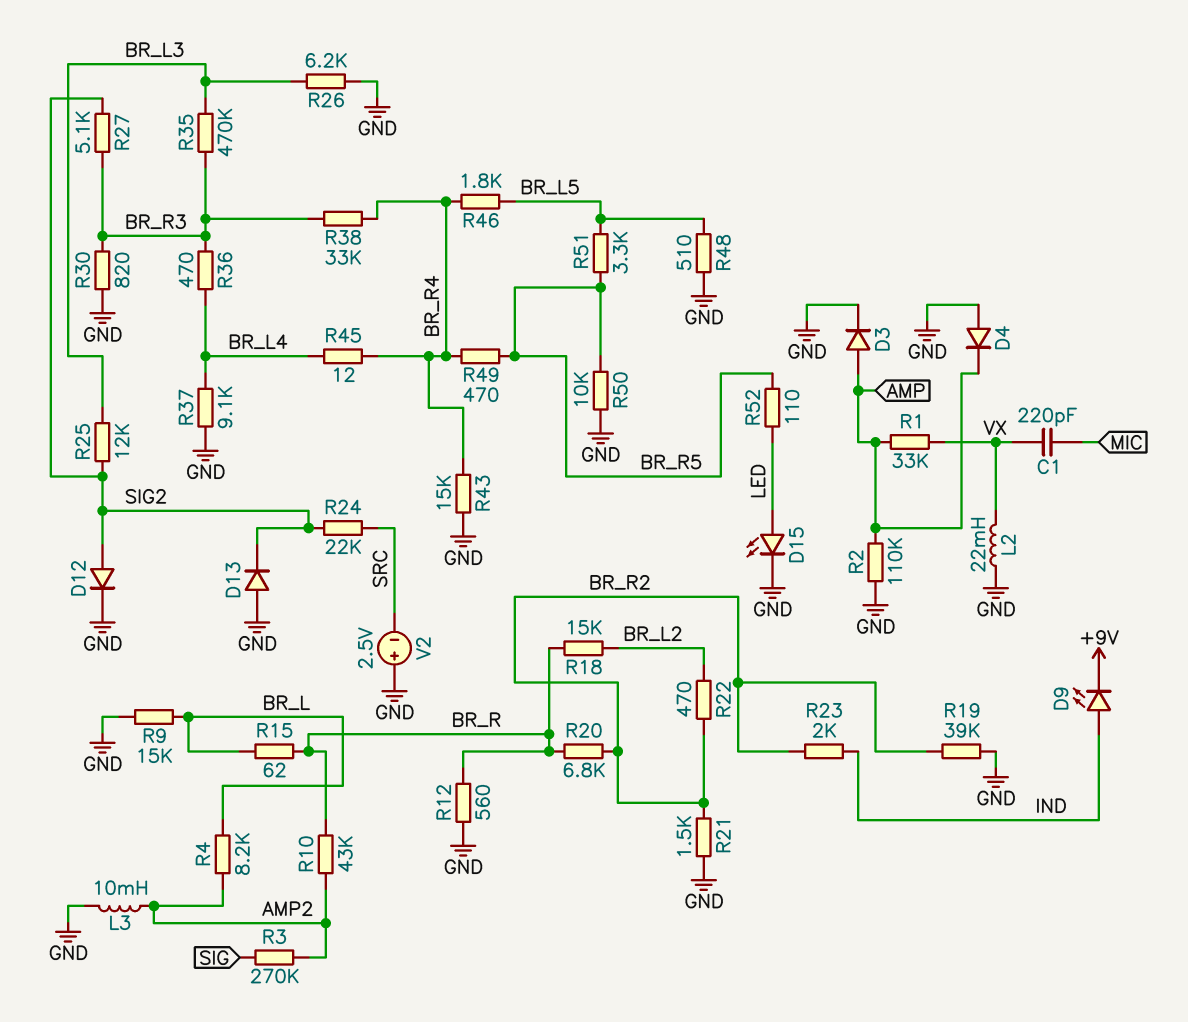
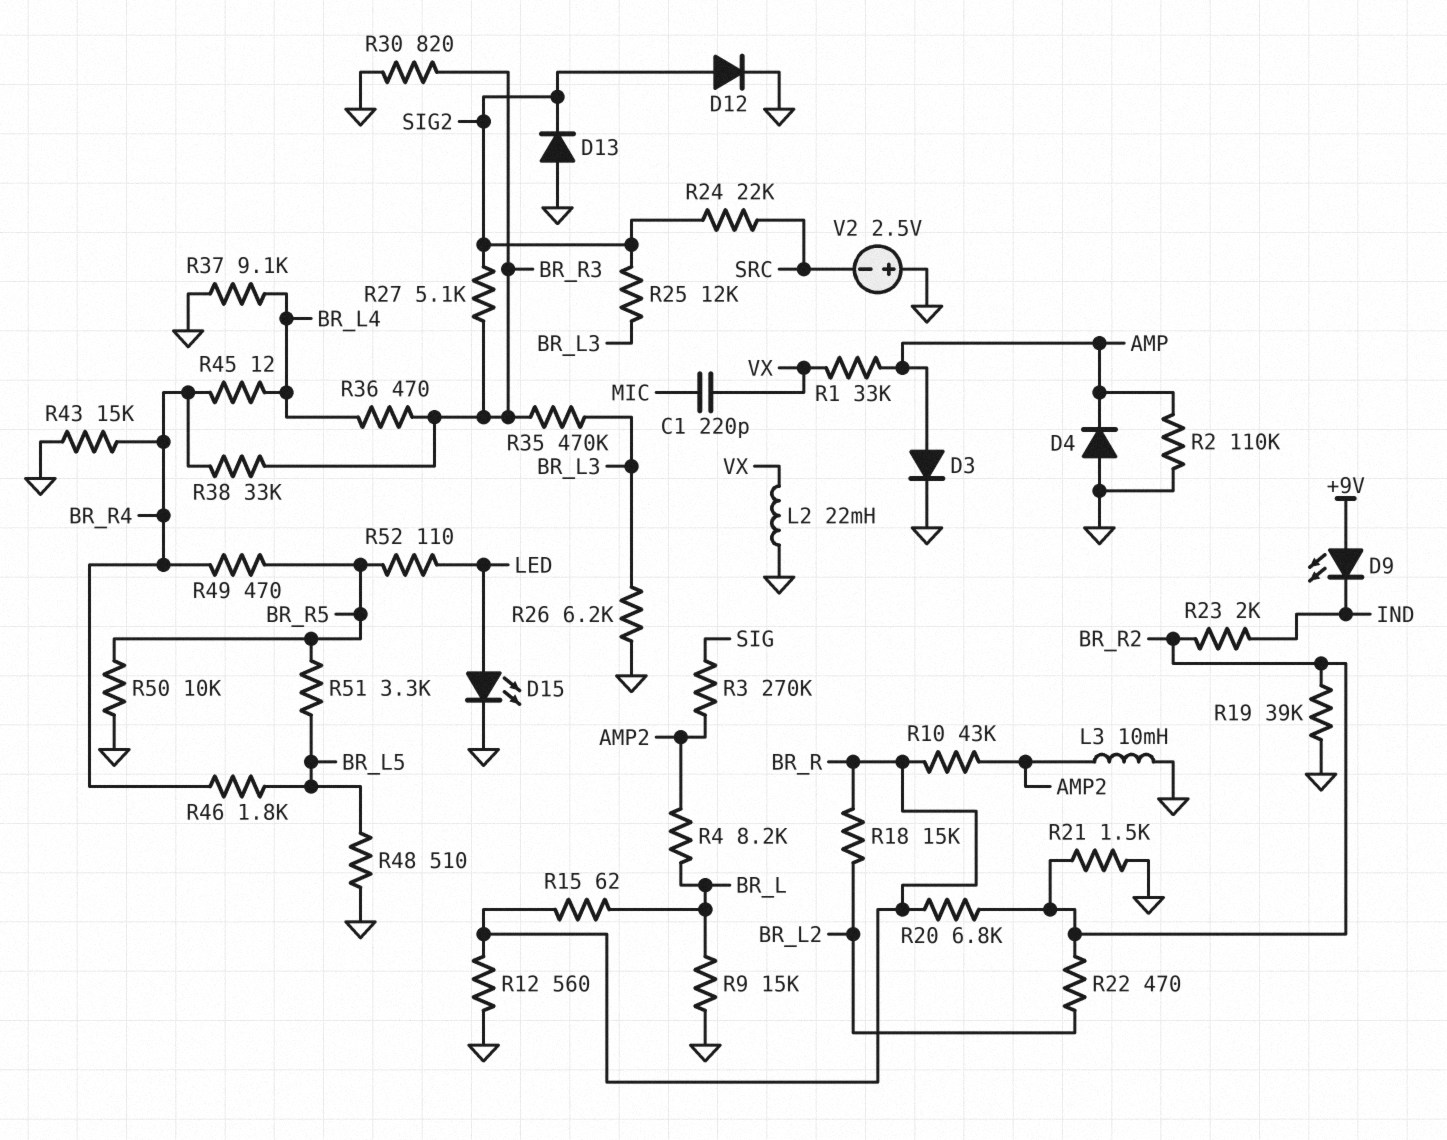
D9: LED (A IND, K +9V) -> LED (A +9V, K IND)

